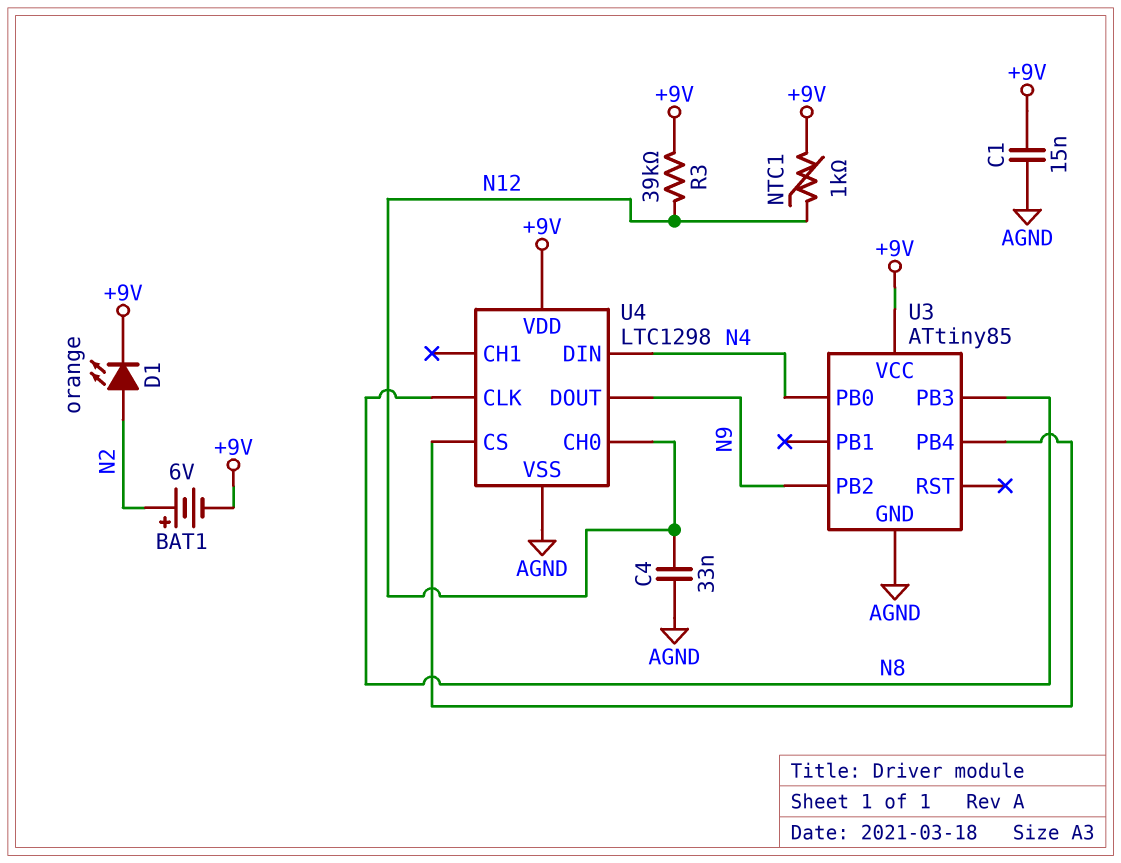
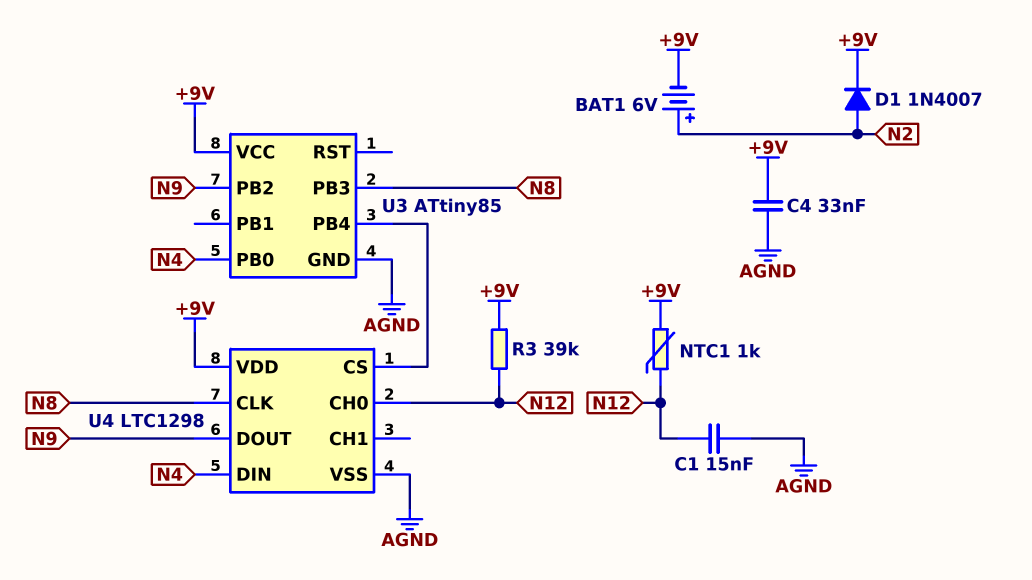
C1: 15nF (+9V, AGND) -> 15nF (AGND, N12)
C4: 33nF (AGND, N12) -> 33nF (+9V, AGND)
D1: LED orange (A N2, K +9V) -> diode 1N4007 (A N2, K +9V)

